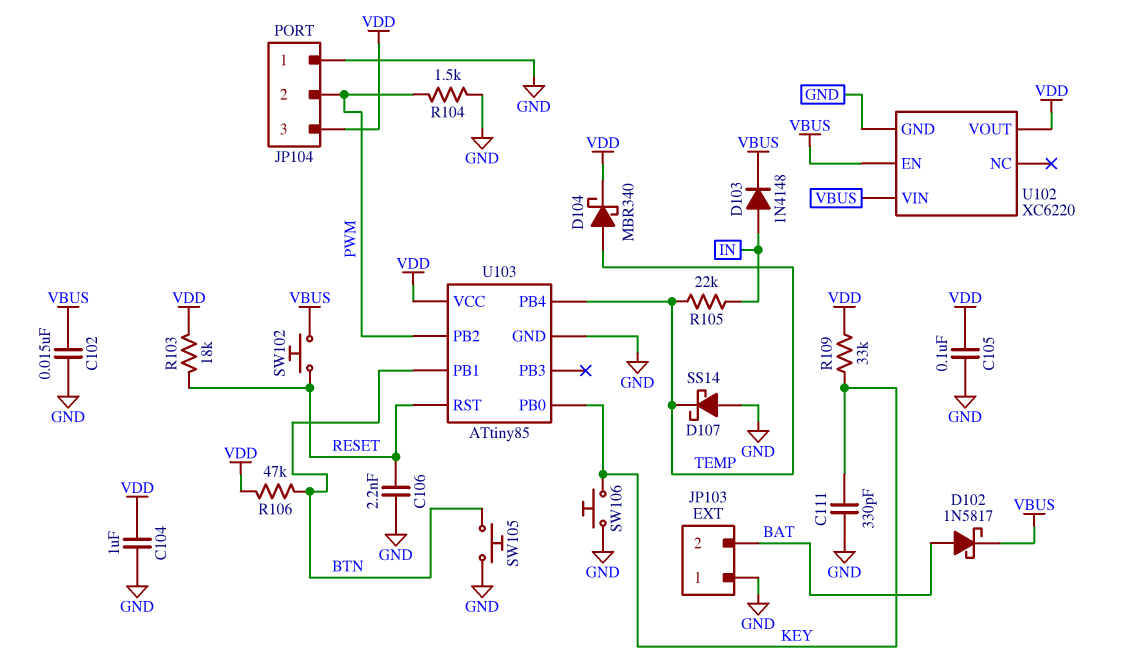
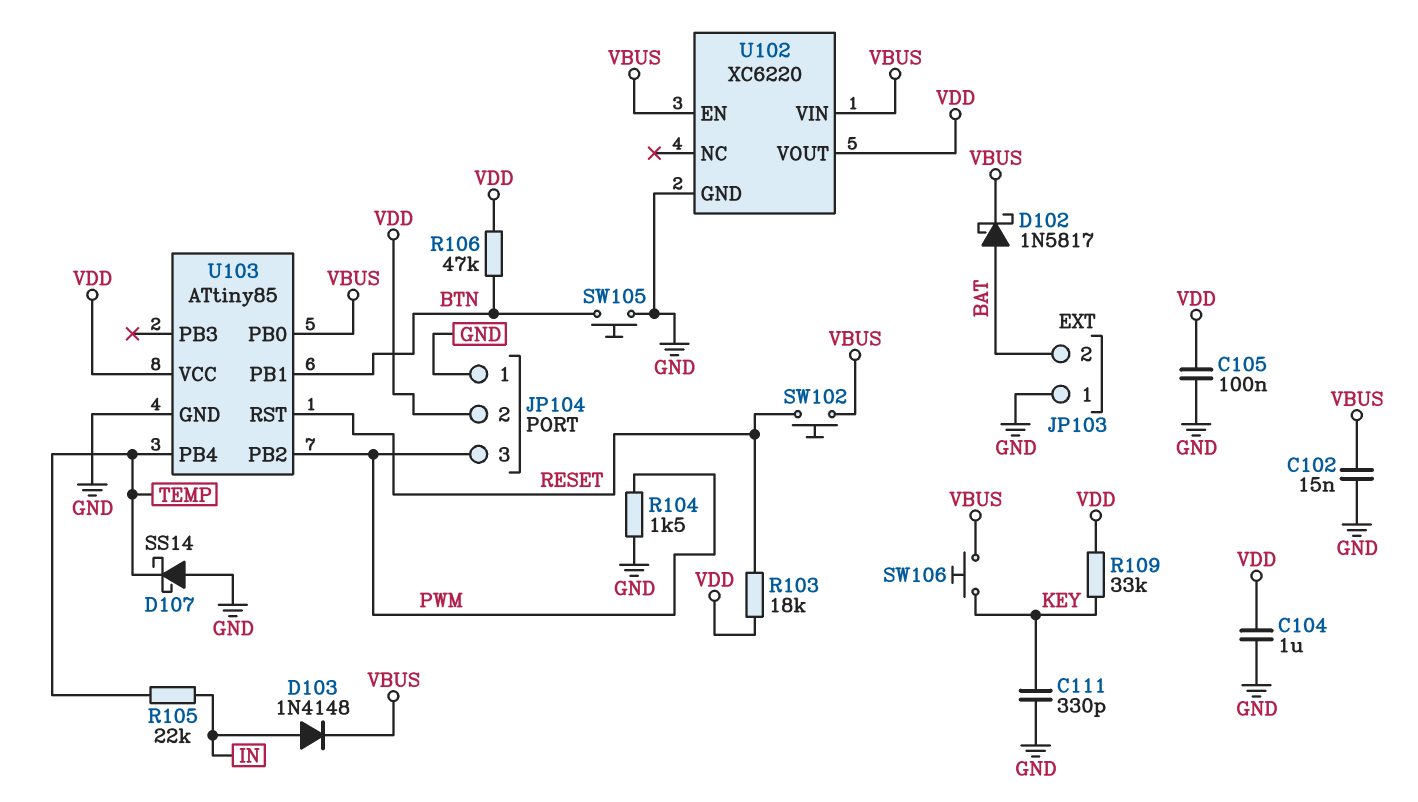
C106: 2.2nF (GND, RESET) -> none
D104: schottky MBR340 (A TEMP, K VDD) -> none
JP104 pin 2: PWM -> VDD
JP104 pin 3: VDD -> PWM
SW106: button (GND, KEY) -> button (KEY, VBUS)
U103 pin PB0: KEY -> VBUS

